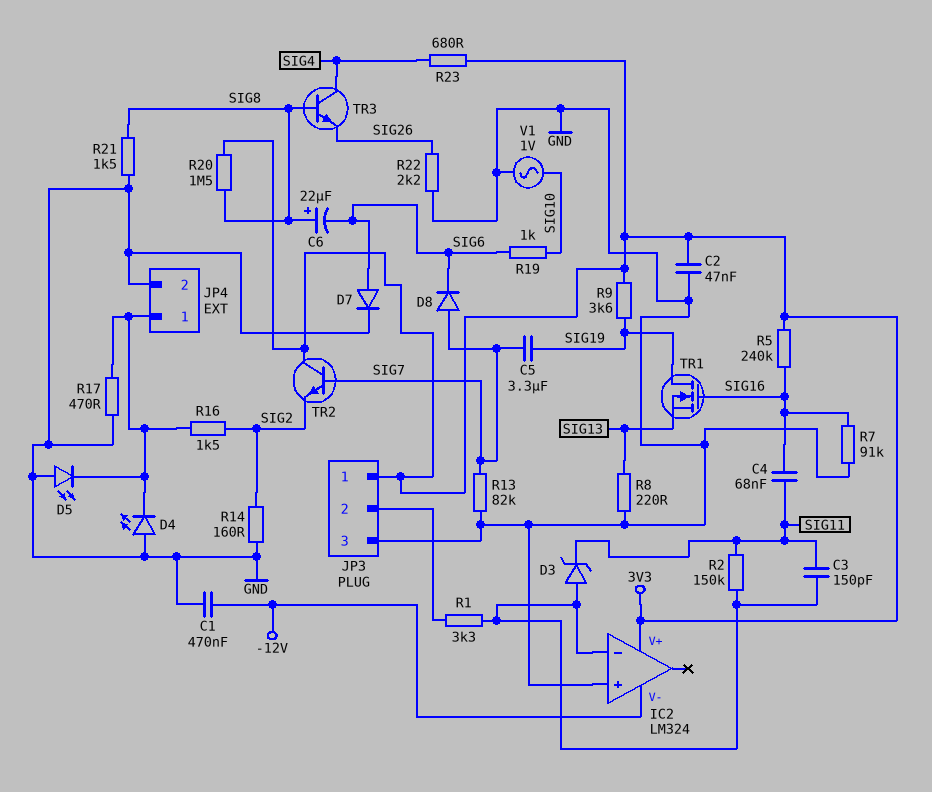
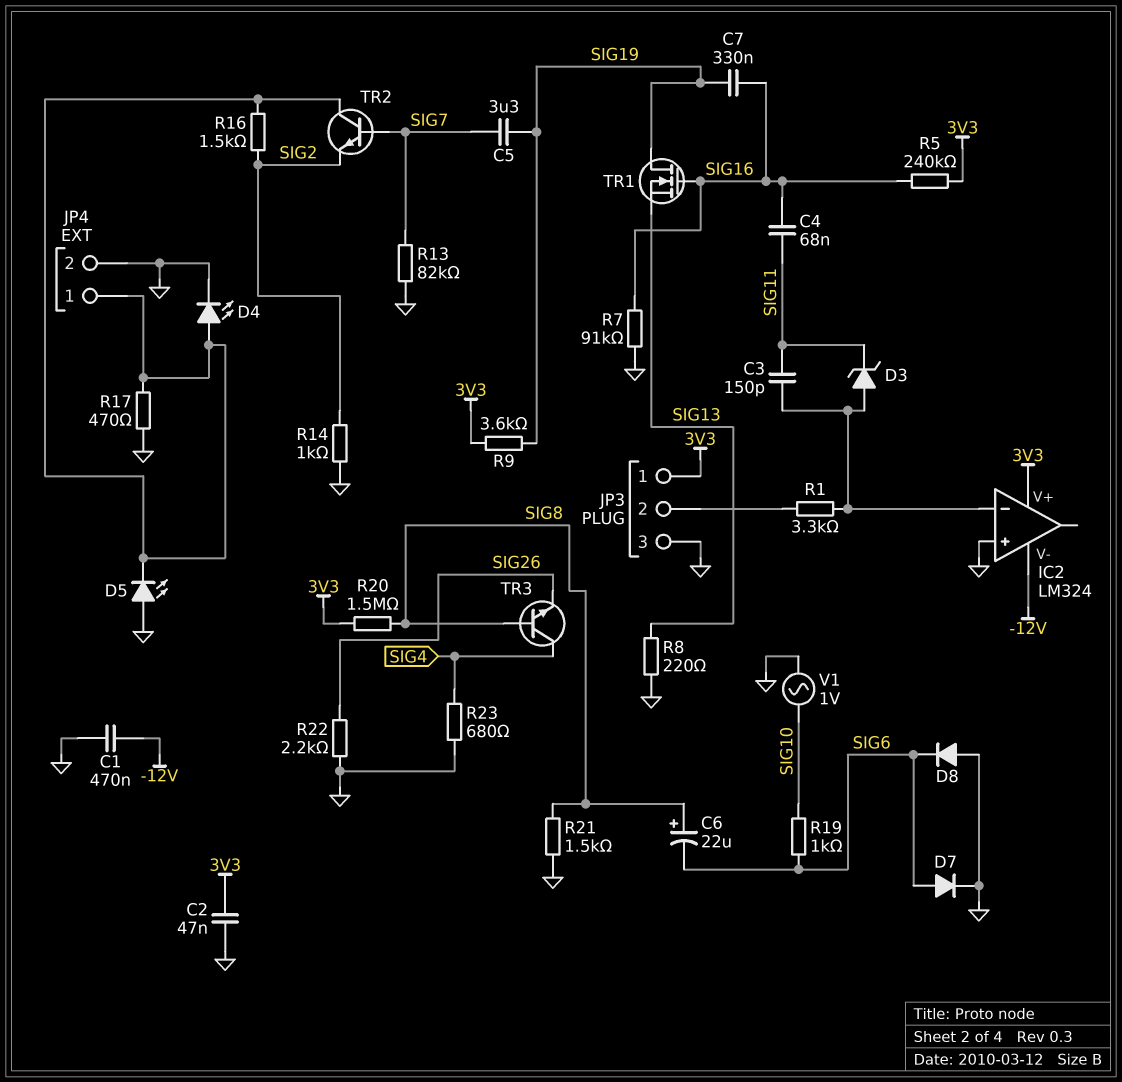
C7: none -> 330nF (SIG16, SIG19)
D4: LED (A GND, K JP4/1) -> LED (A JP4/1, K GND)
D8: diode (A SIG7, K SIG6) -> diode (A GND, K SIG6)
R2: 150k (IC2/in-, SIG11) -> none
R14: 160 (GND, SIG2) -> 1k (GND, SIG2)
R23: 680 (3V3, SIG4) -> 680 (GND, SIG4)
TR2: NPN (B SIG7, C 3V3, E SIG2) -> NPN (B SIG7, C JP4/1, E SIG2)

